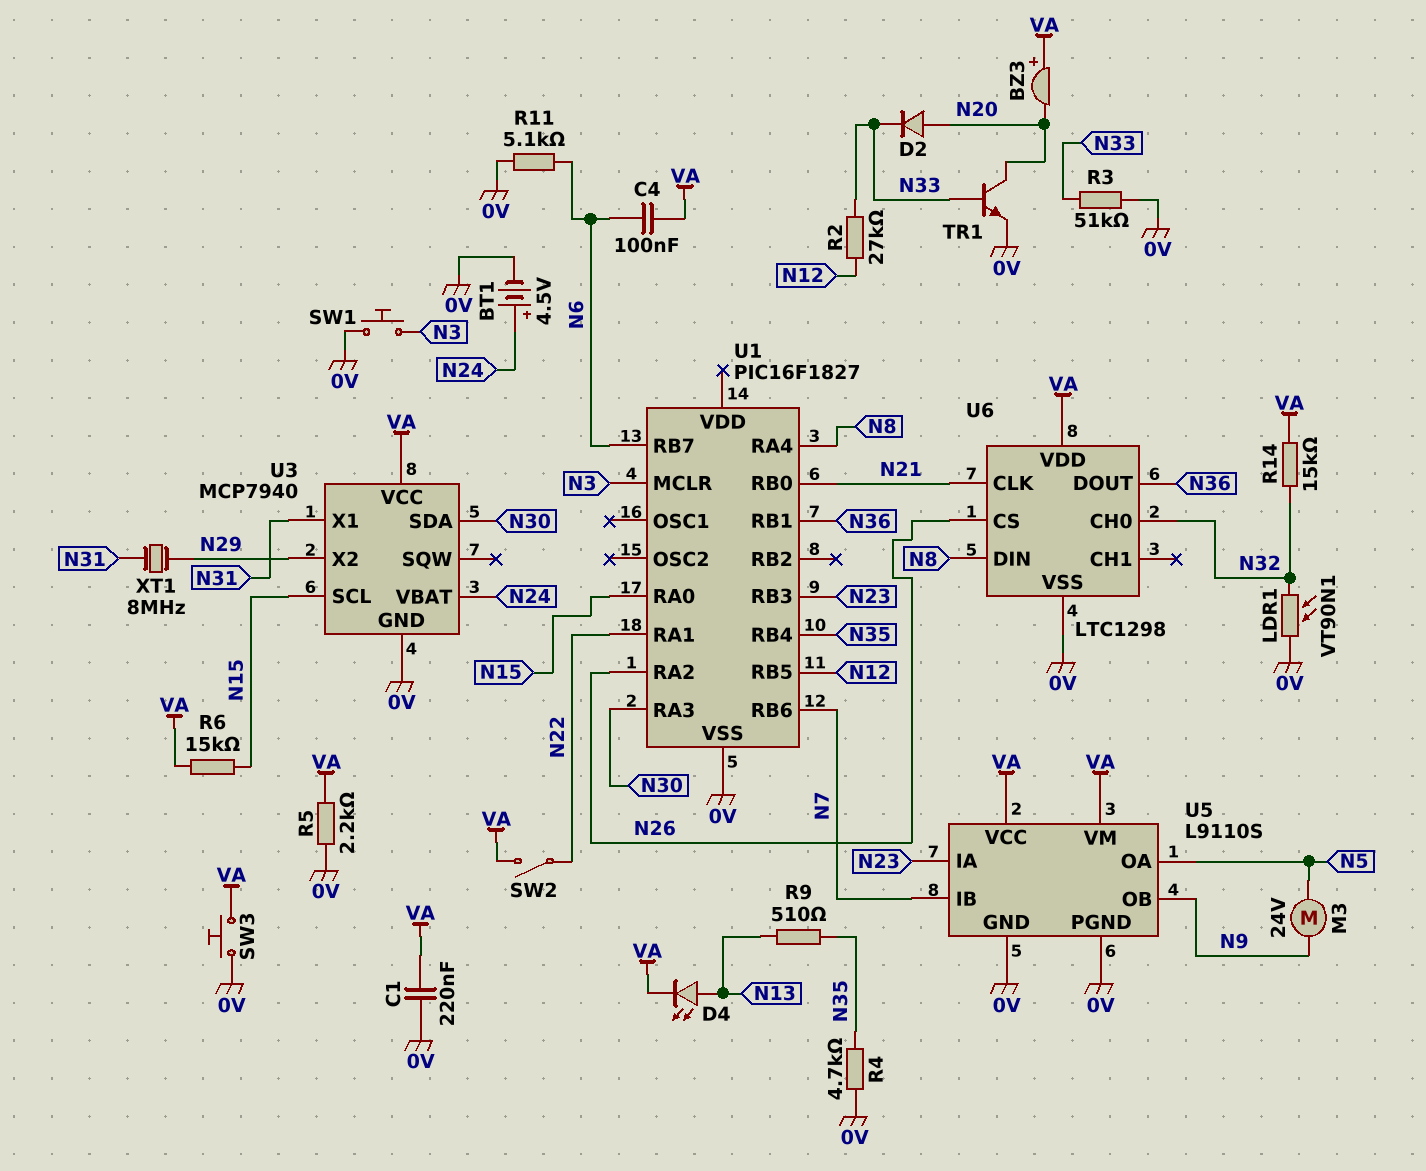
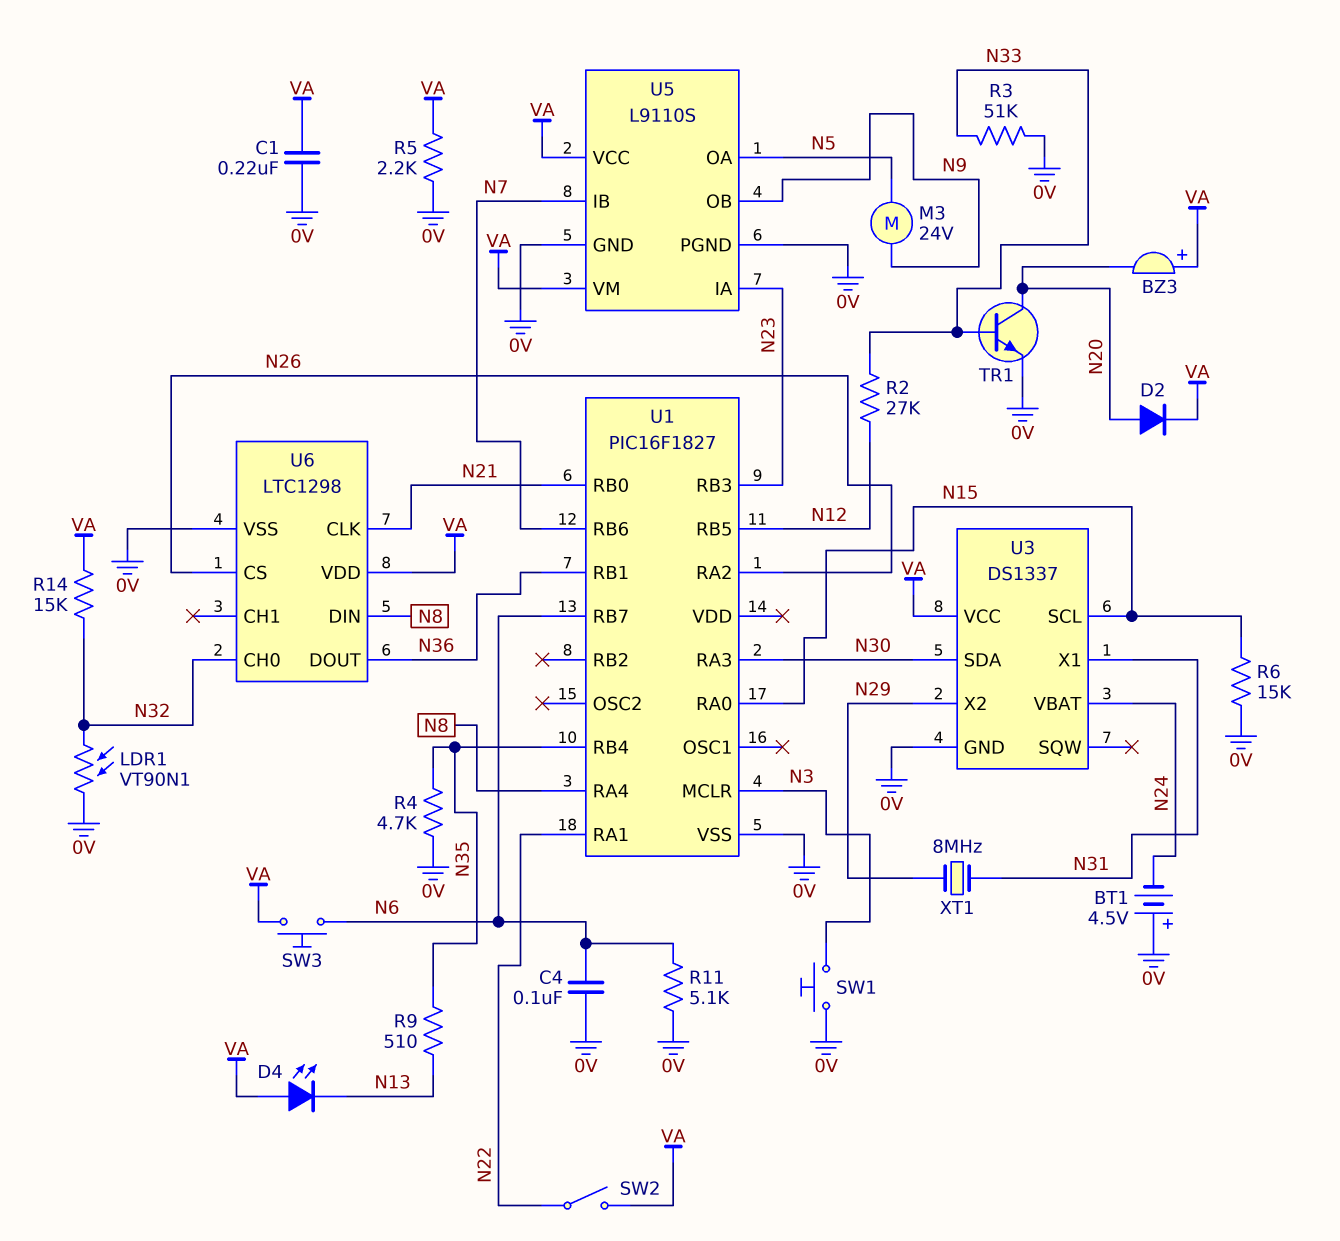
BT1: 4.5V (plus N24, minus 0V) -> 4.5V (plus 0V, minus N24)
C4: 100nF (N6, VA) -> 100nF (0V, N6)
D2: diode (A N20, K N33) -> diode (A N20, K VA)
D4: LED (A N13, K VA) -> LED (A VA, K N13)
R6: 15k (N15, VA) -> 15k (0V, N15)
SW3: button (0V, VA) -> button (N6, VA)
U3: MCP7940 -> DS1337

